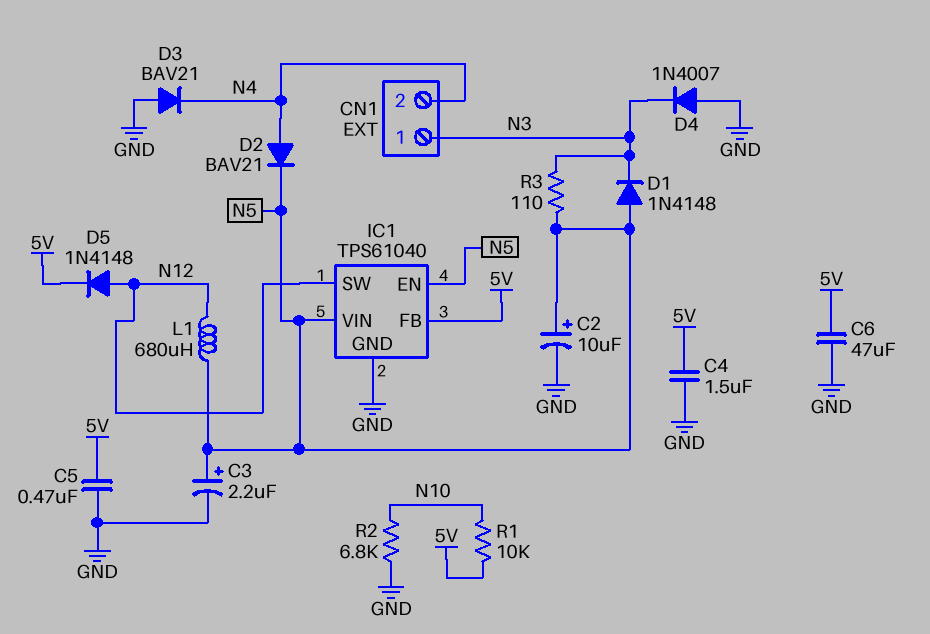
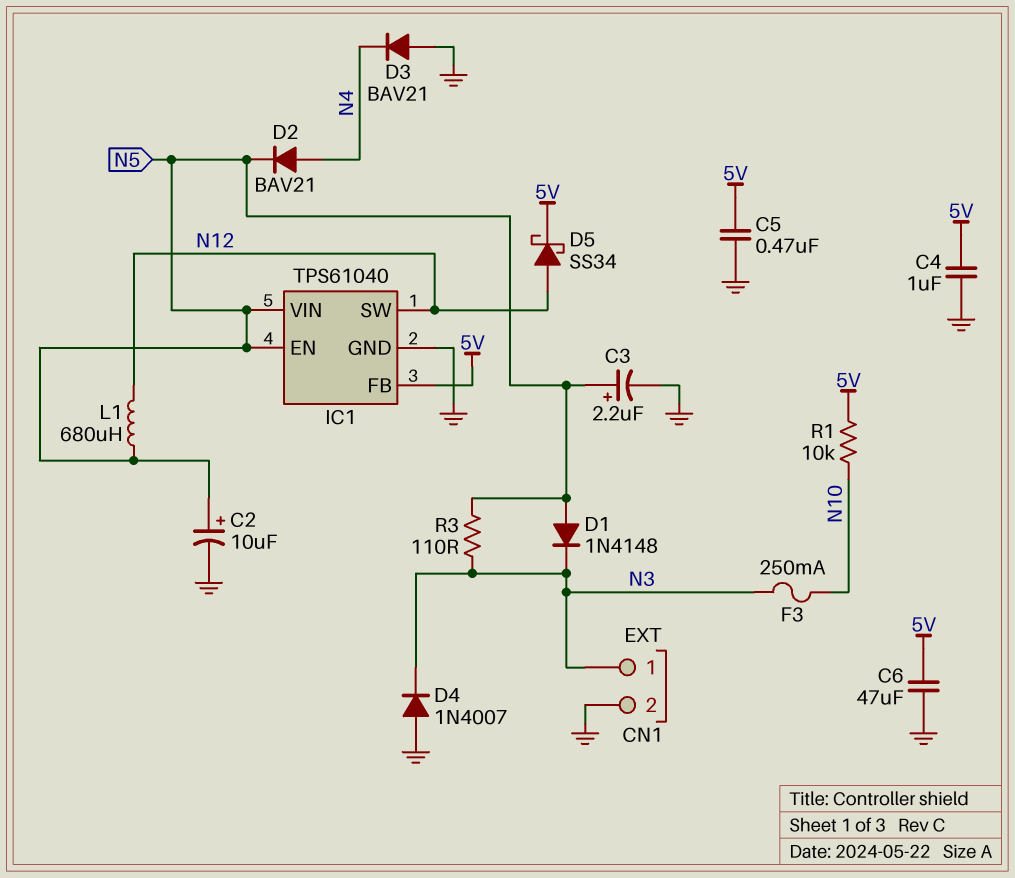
C4: 1.5uF (5V, GND) -> 1uF (5V, GND)
CN1 pin 2: N4 -> GND
D5: diode 1N4148 (A N12, K 5V) -> schottky SS34 (A N12, K 5V)
F3: none -> 250mA (N3, N10)
R2: 6.8k (GND, N10) -> none

